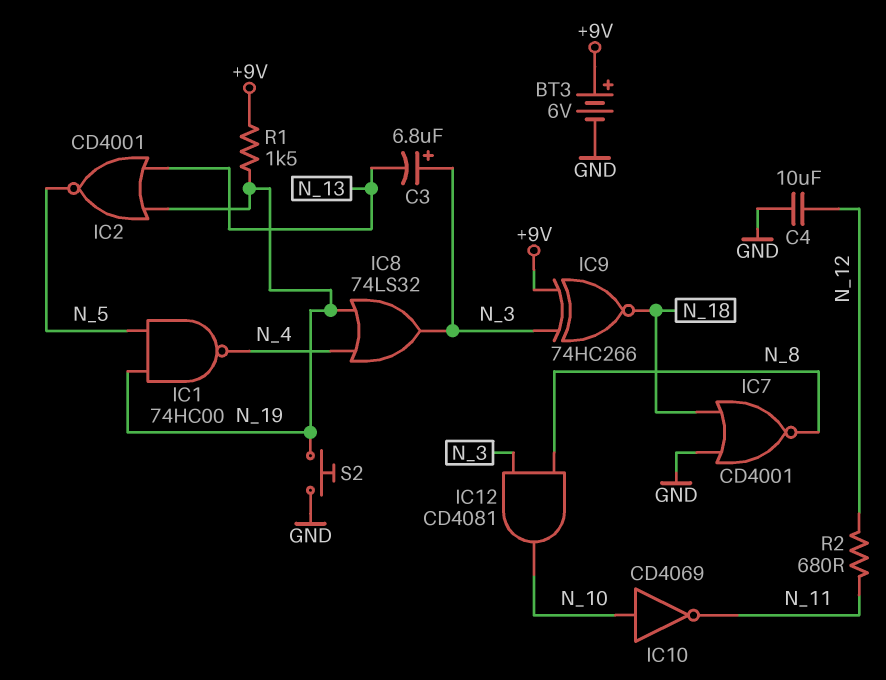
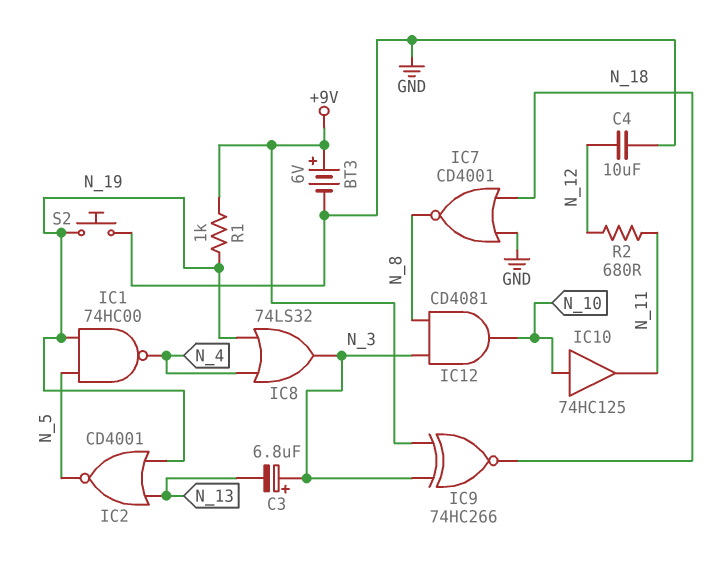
IC10: NOT CD4069 (in N_10, out N_11) -> buffer 74HC125 (in N_10, out N_11)
R1: 1.5k (+9V, N_19) -> 1k (+9V, N_19)

